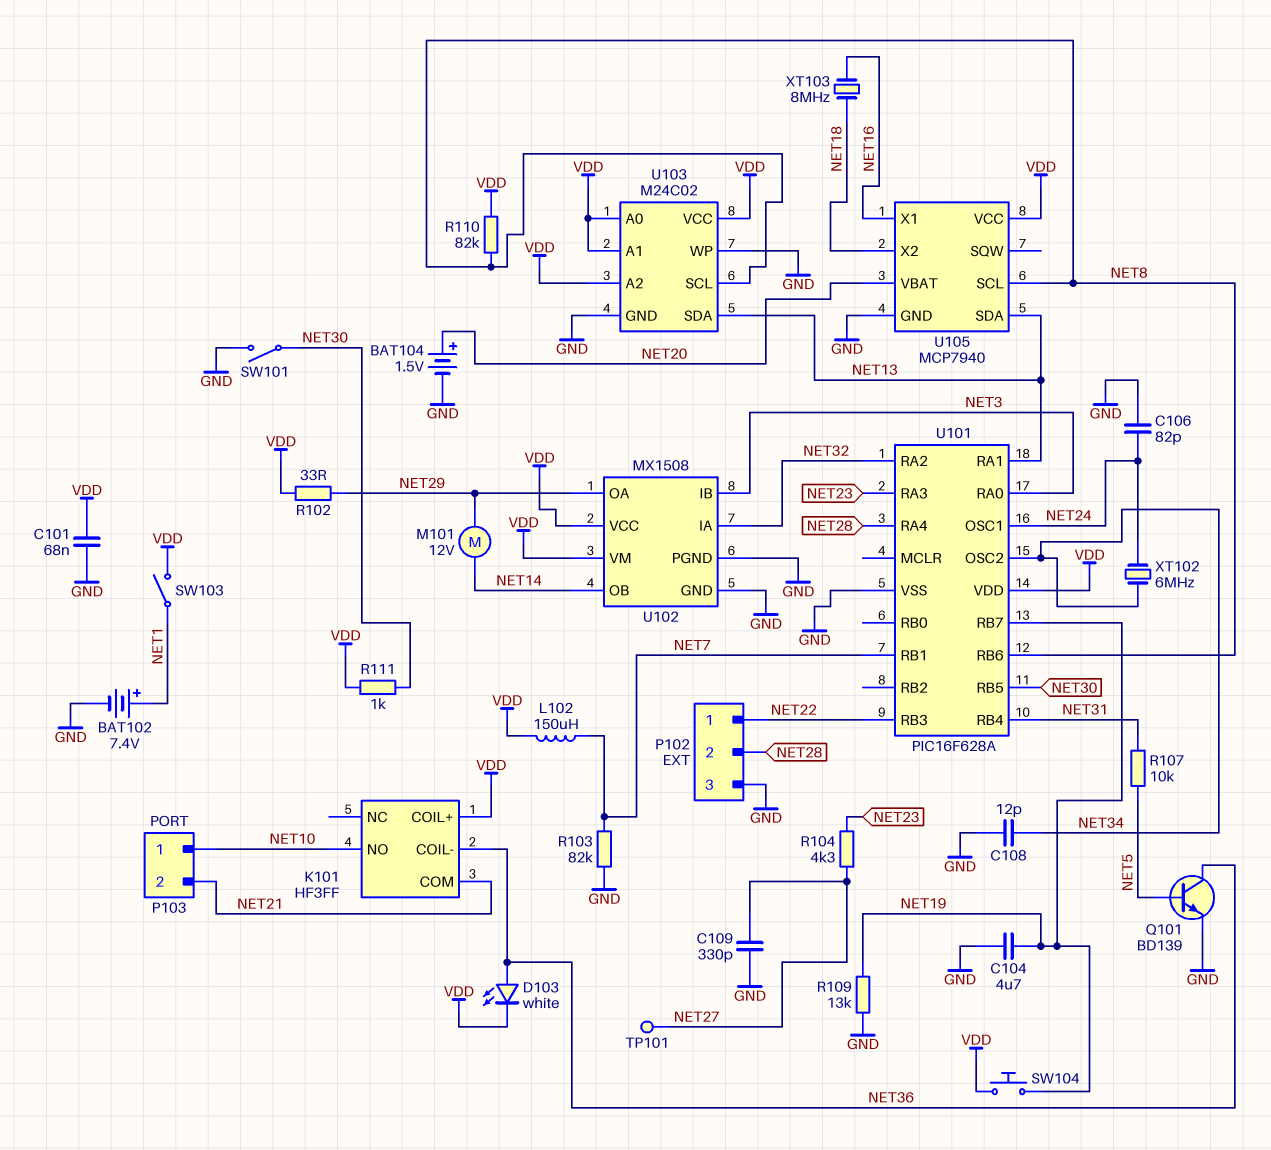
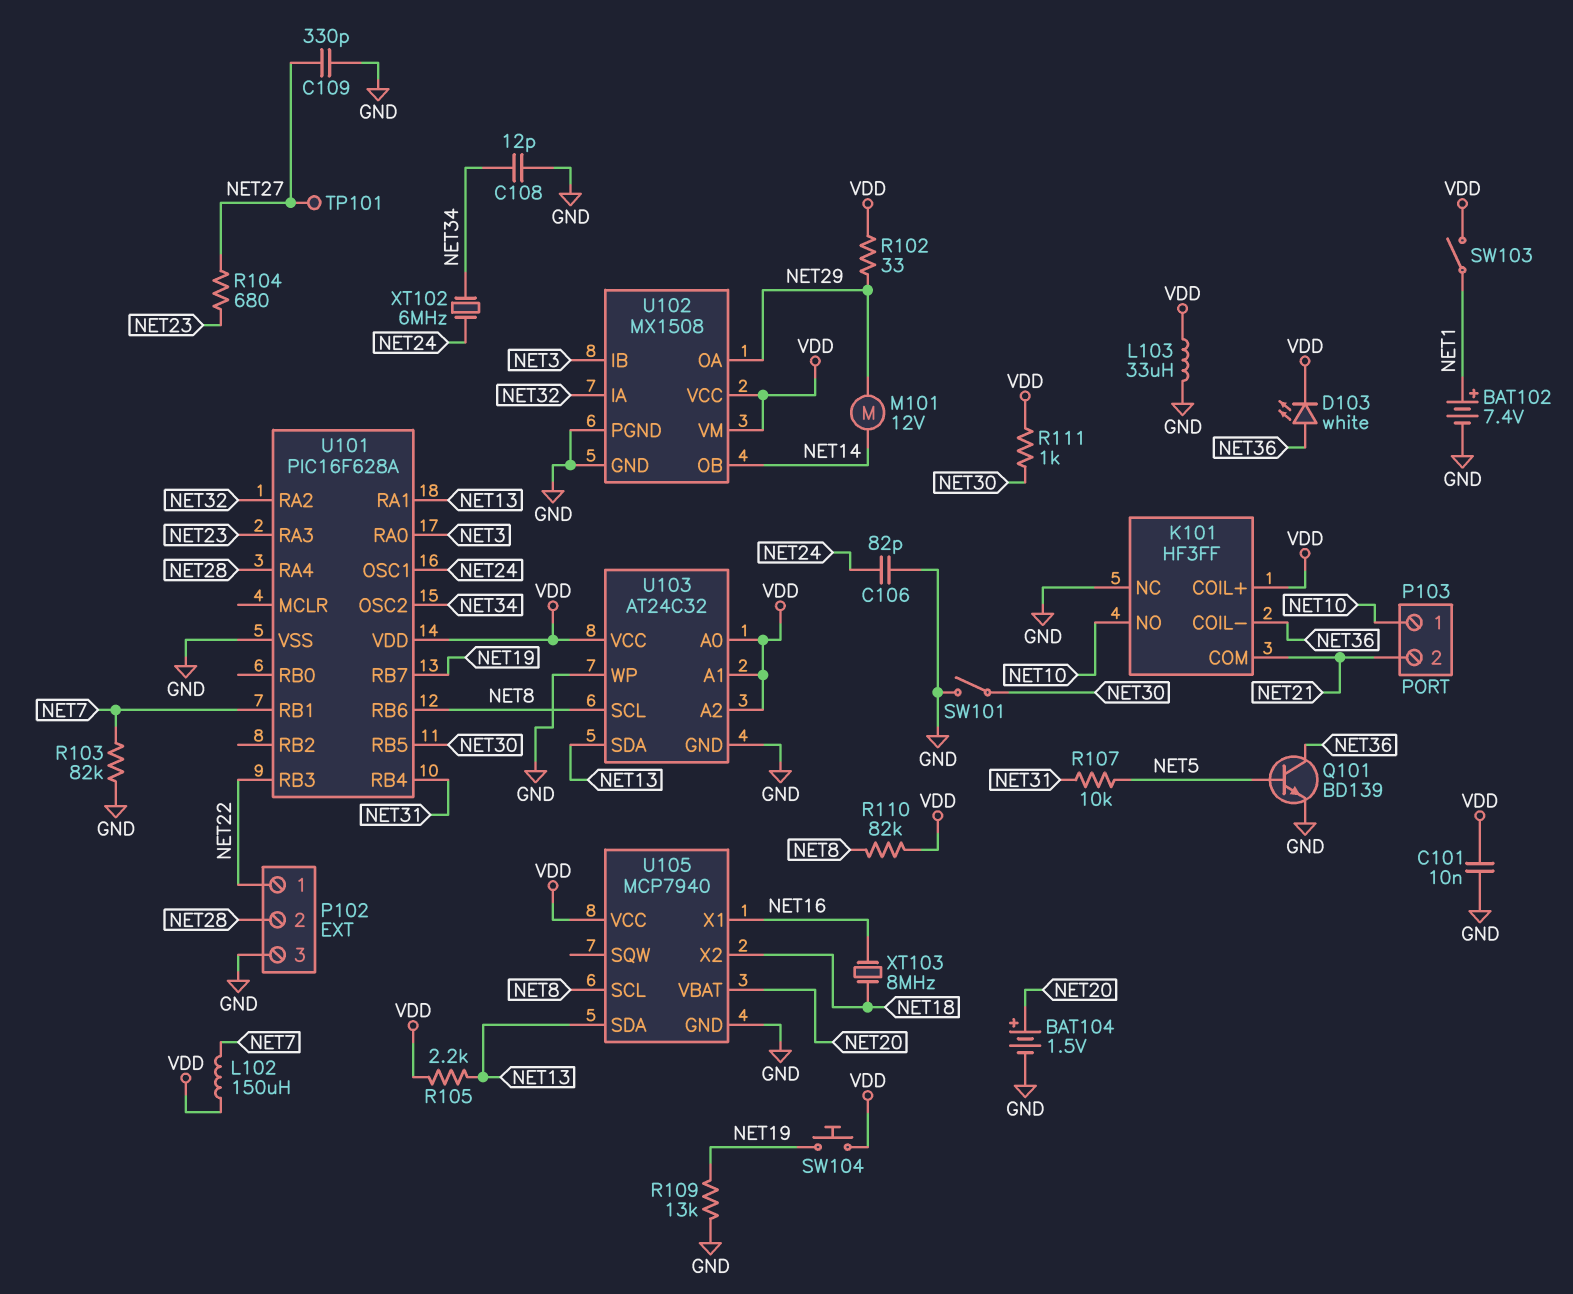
C101: 68nF (GND, VDD) -> 10nF (GND, VDD)
C104: 4.7uF (GND, NET19) -> none
K101 pin NC: none -> GND
L103: none -> 33uH (GND, VDD)
R104: 4.3k (NET23, NET27) -> 680 (NET23, NET27)
R105: none -> 2.2k (NET13, VDD)
U103: M24C02 -> AT24C32

